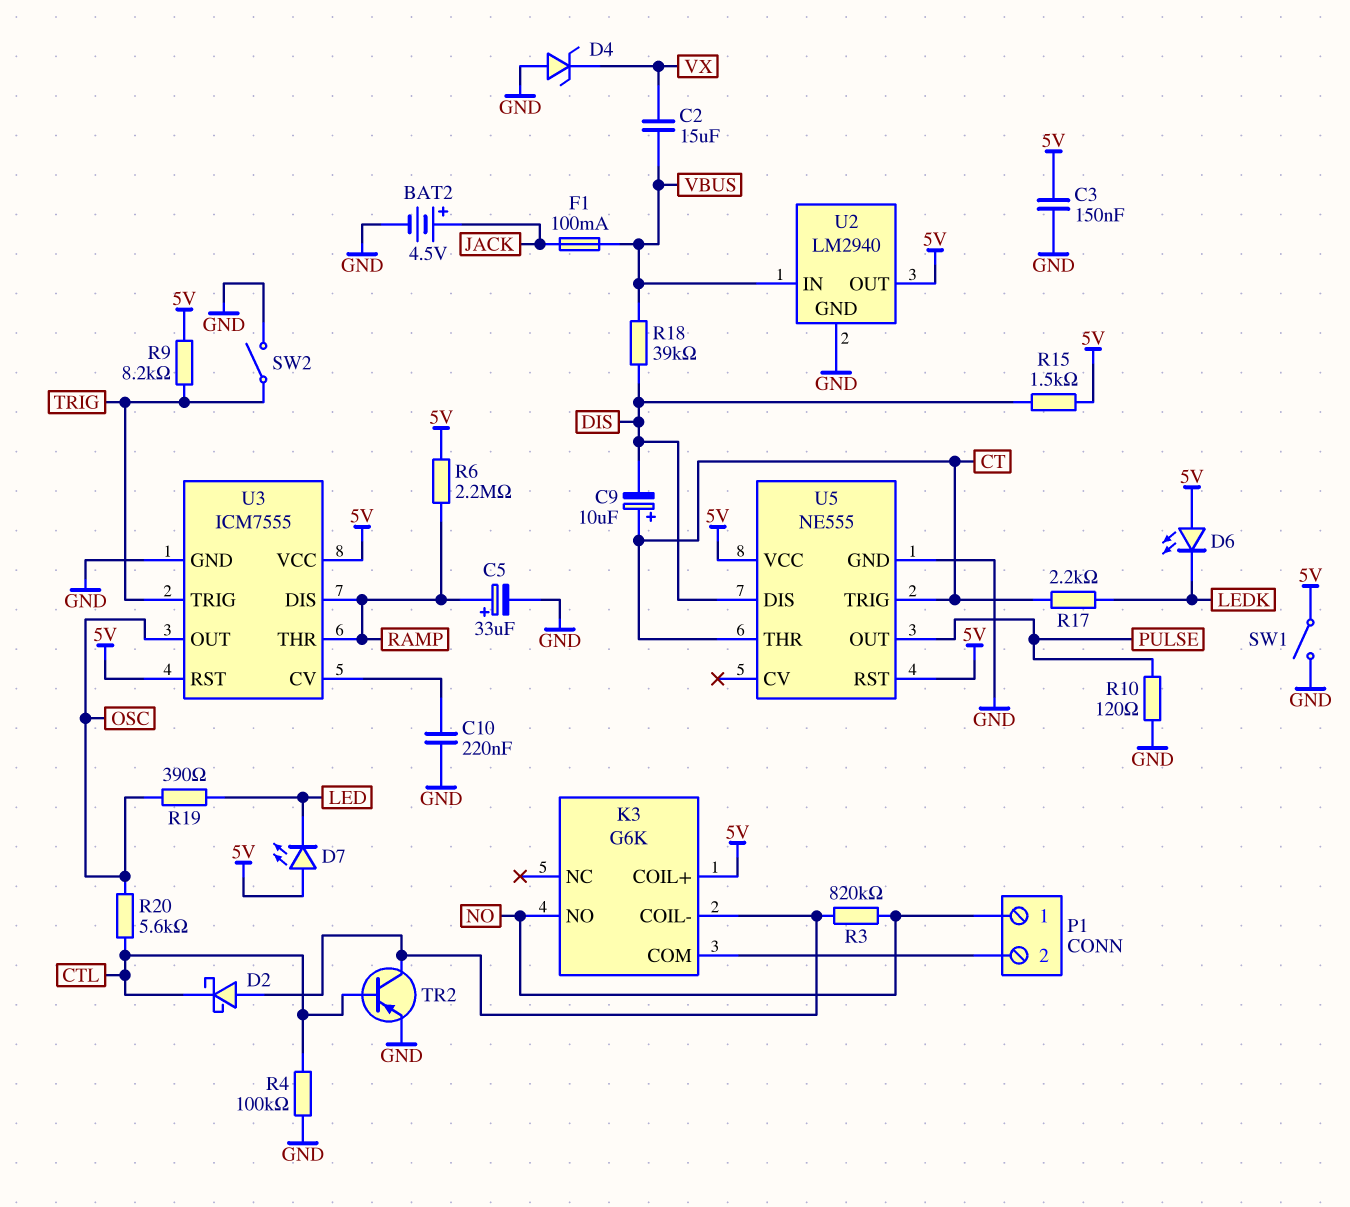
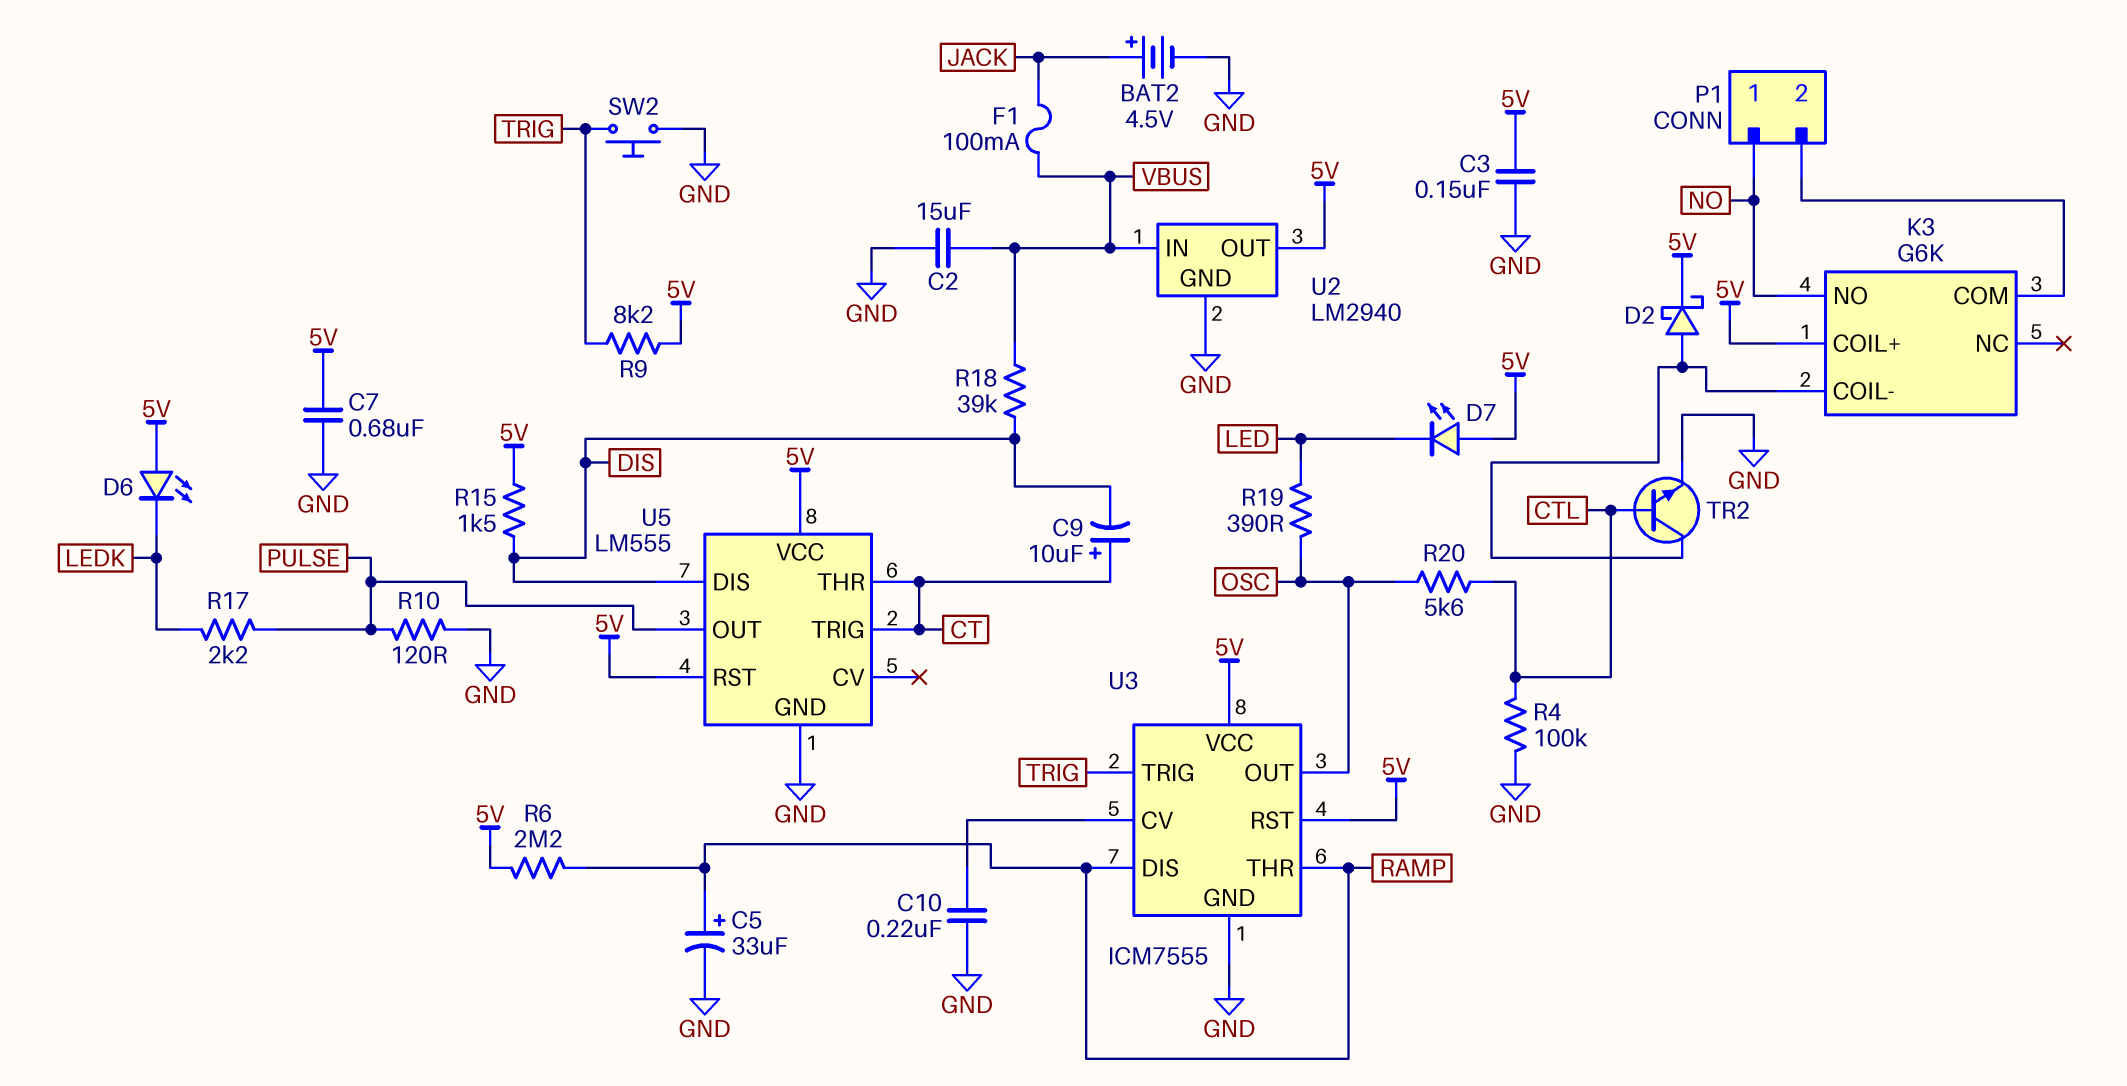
C2: 15uF (VBUS, VX) -> 15uF (GND, VBUS)
C7: none -> 680nF (5V, GND)
D2: schottky (A K3/COIL-, K CTL) -> schottky (A K3/COIL-, K 5V)
D4: zener (A GND, K VX) -> none
R3: 820k (K3/COIL-, NO) -> none
R17: 2.2k (CT, LEDK) -> 2.2k (LEDK, PULSE)
SW1: switch (5V, GND) -> none
SW2: switch (GND, TRIG) -> button (GND, TRIG)
TR2: PNP (B CTL, C K3/COIL-, E GND) -> NPN (B CTL, C K3/COIL-, E GND)
U5: NE555 -> LM555

